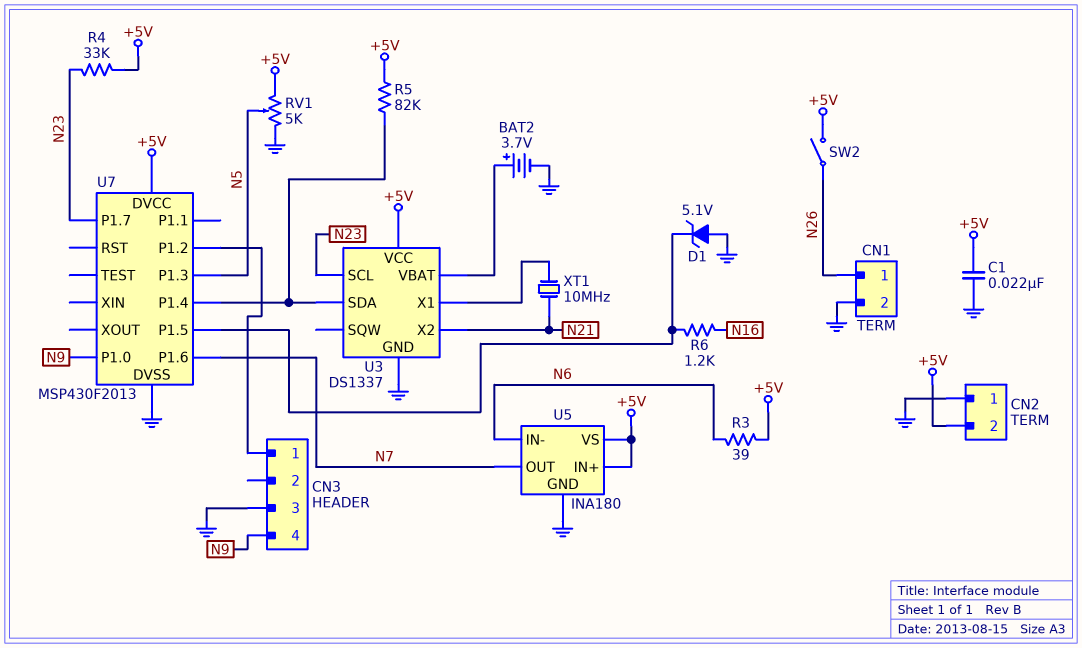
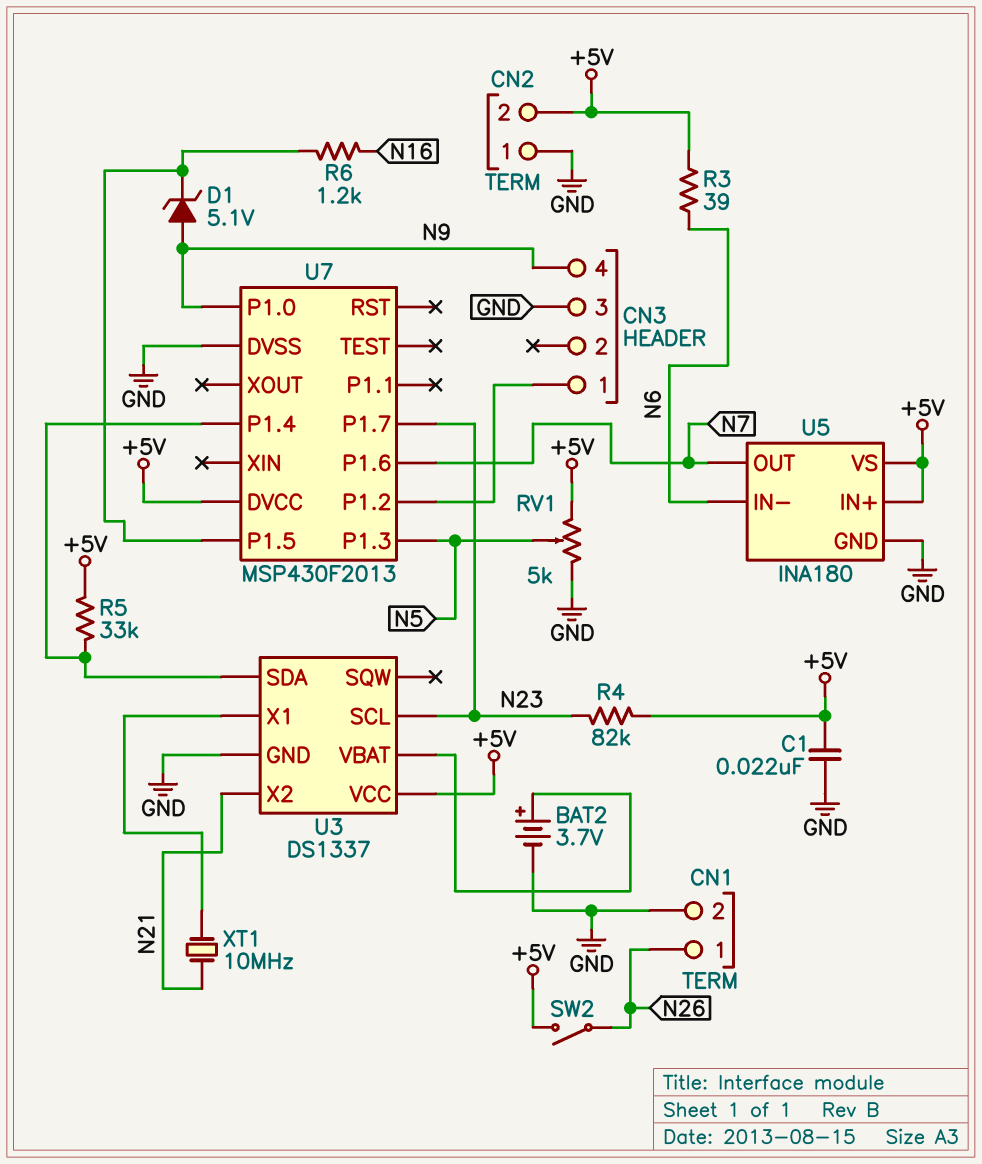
D1: zener 5.1V (A GND, K U7/P1.5) -> zener 5.1V (A N9, K U7/P1.5)
R4: 33k (+5V, N23) -> 82k (+5V, N23)
R5: 82k (+5V, U3/SDA) -> 33k (+5V, U3/SDA)

